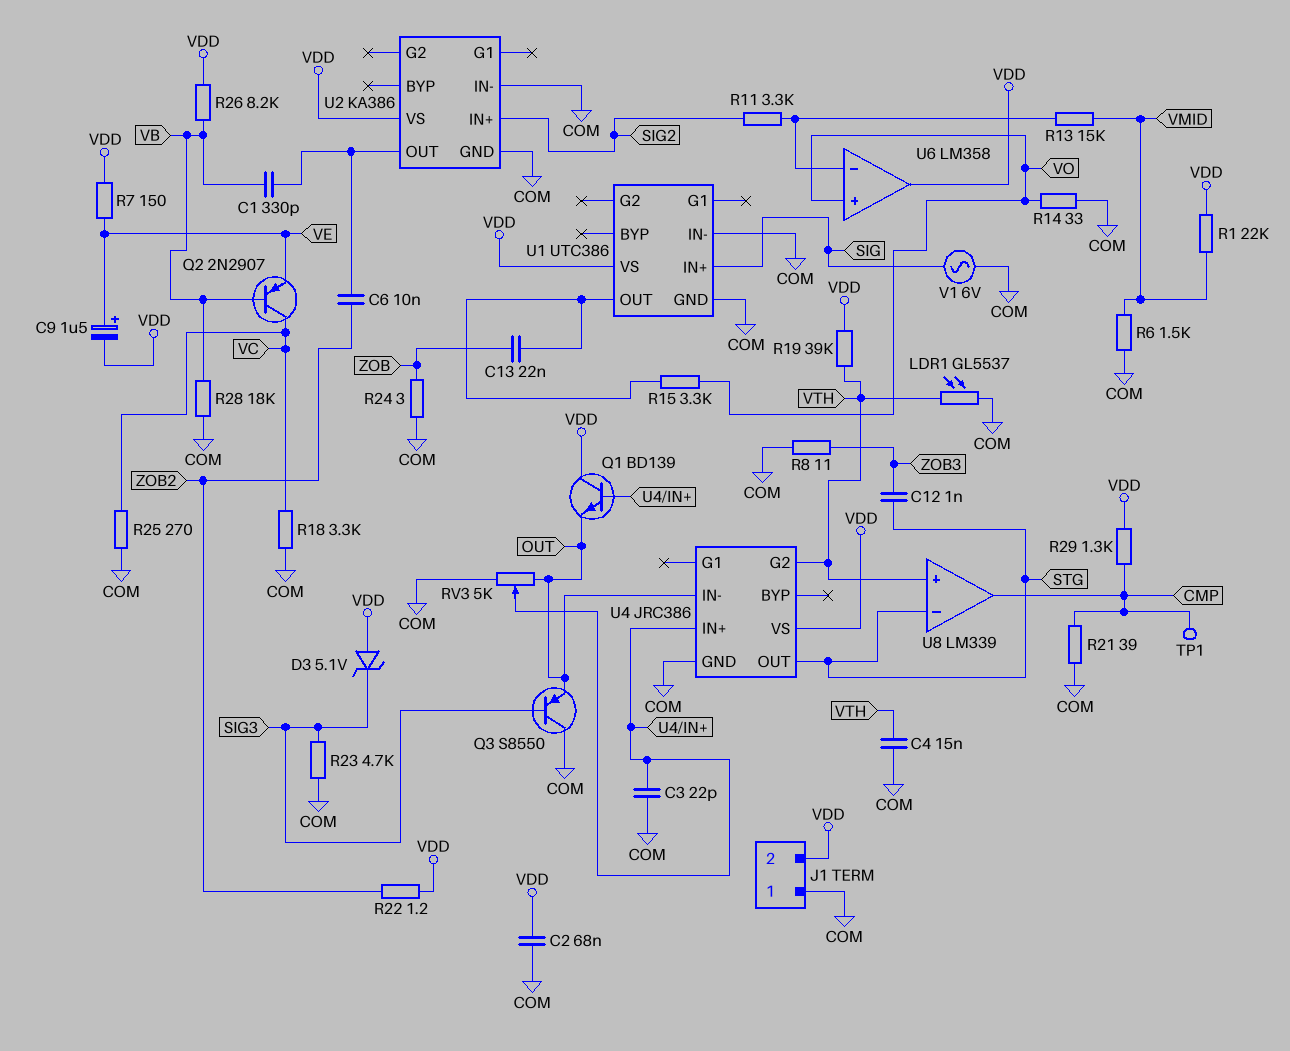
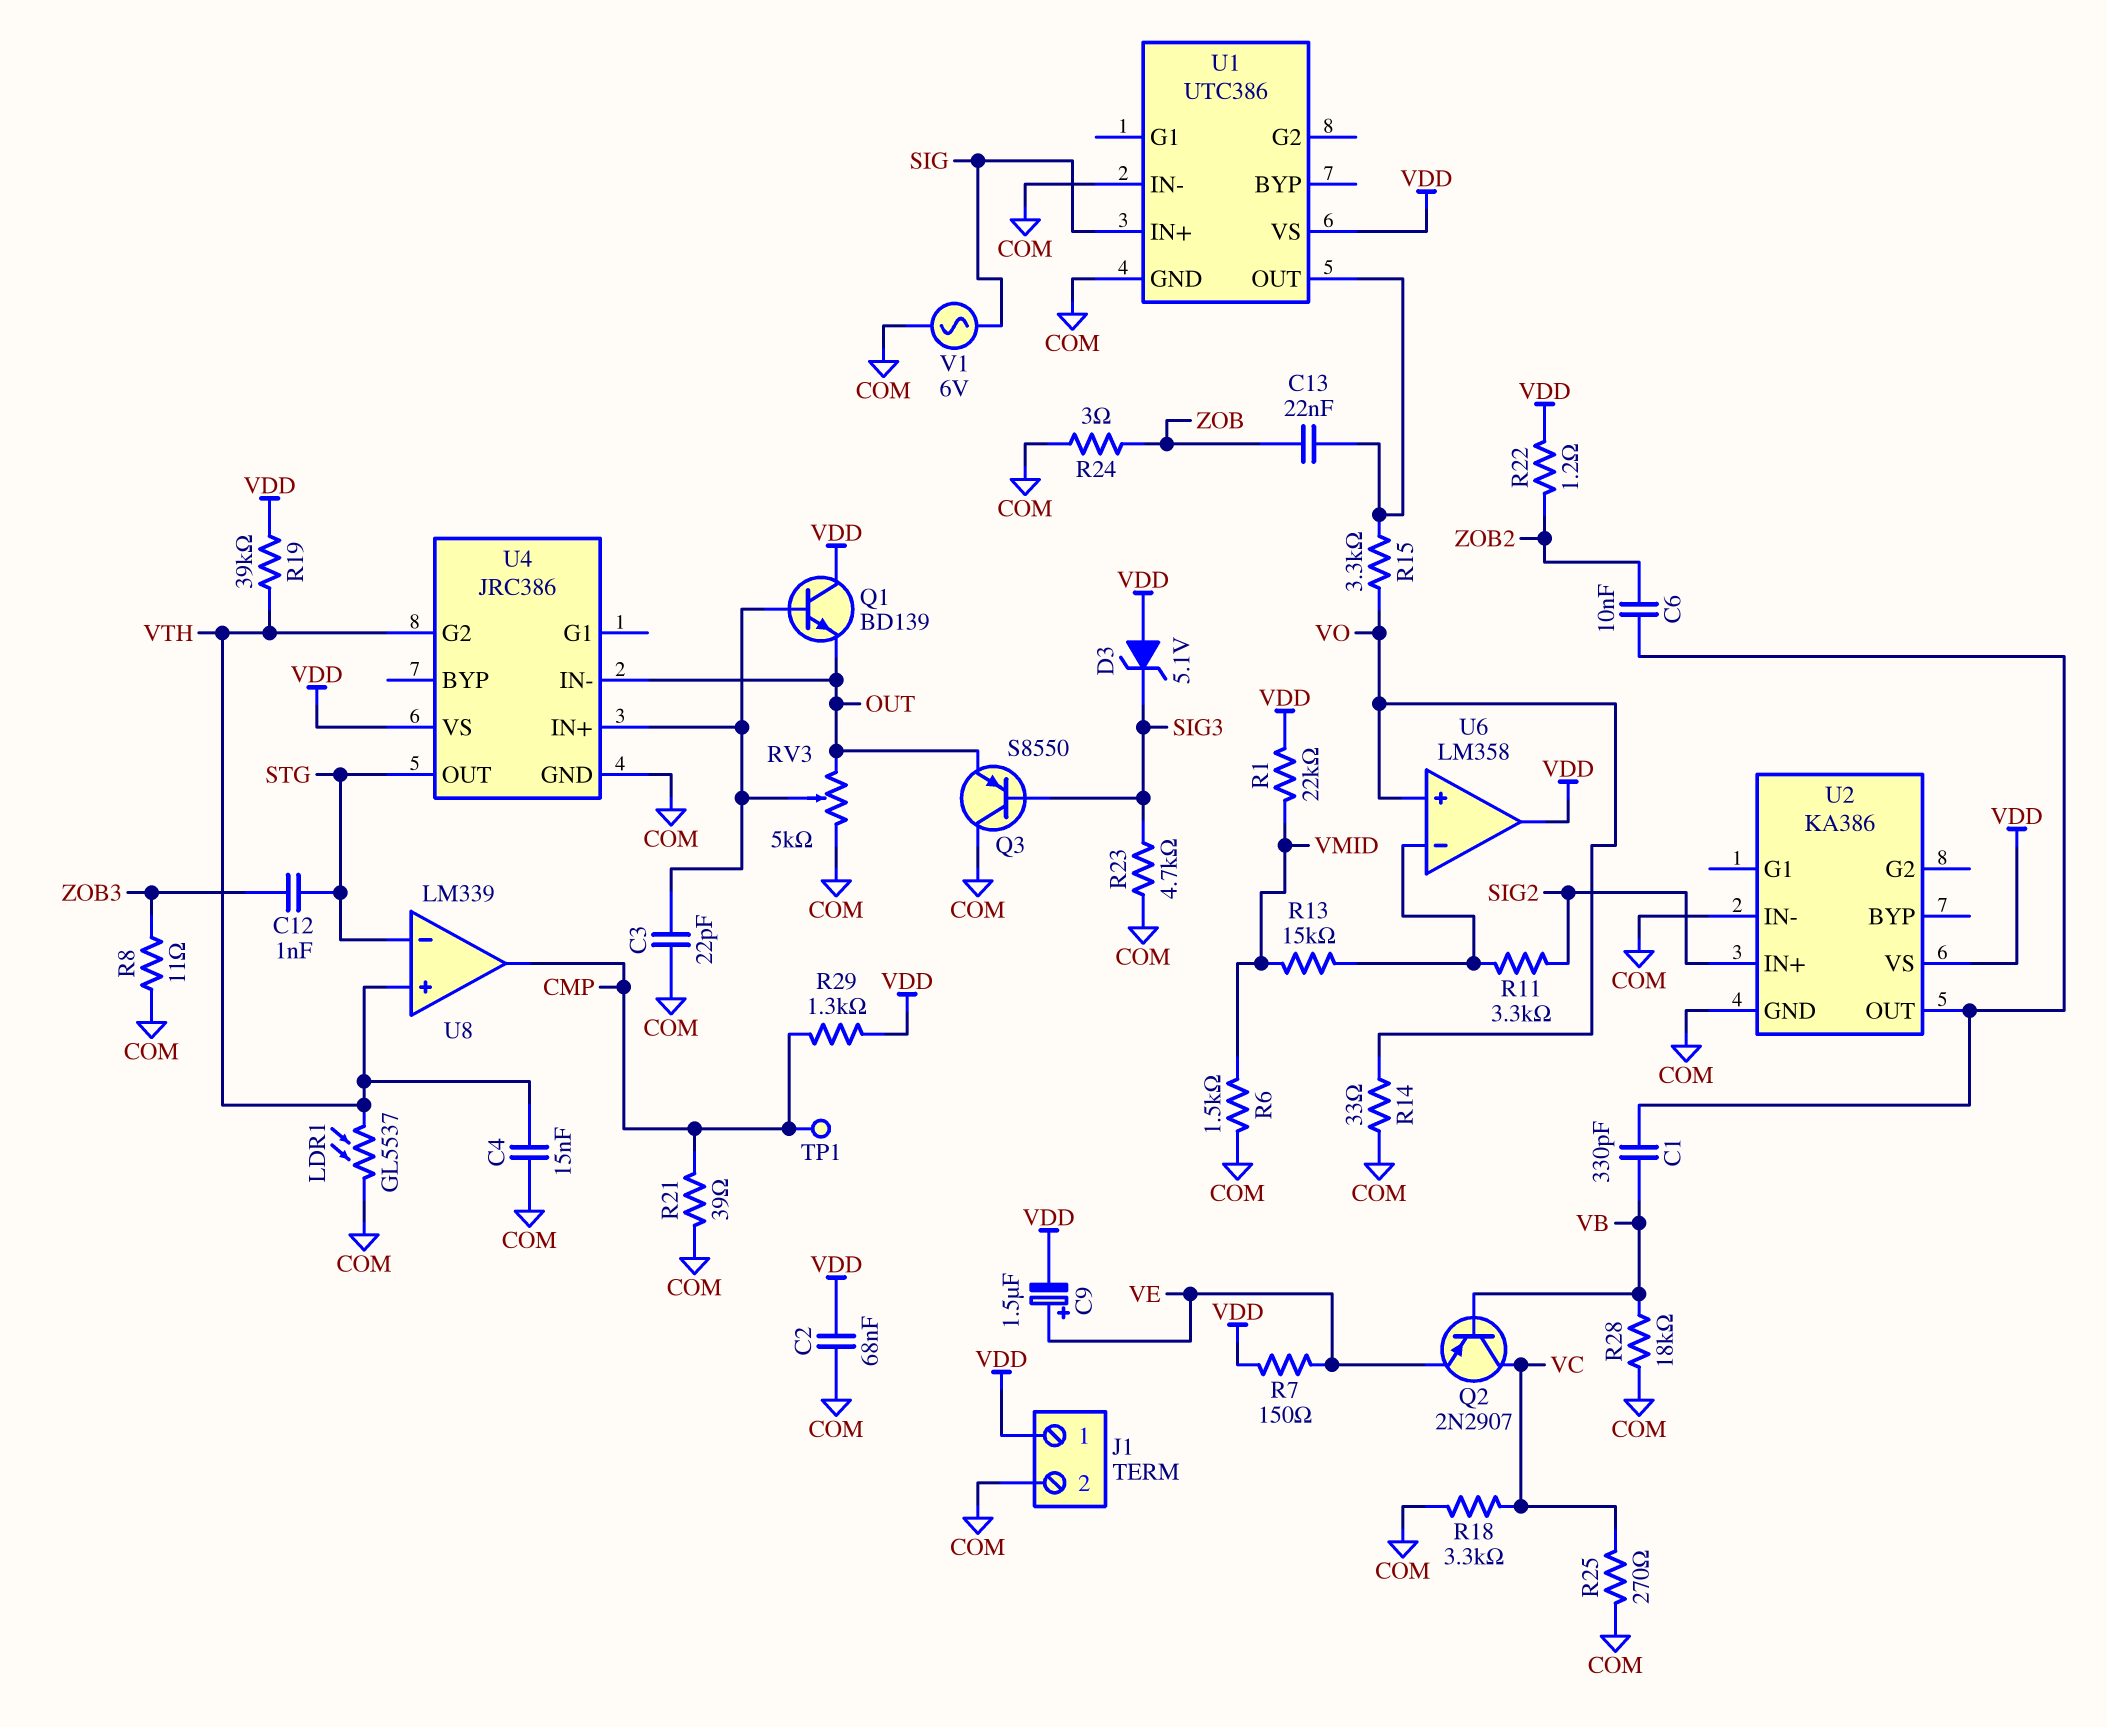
J1 pin 1: COM -> VDD
J1 pin 2: VDD -> COM
R26: 8.2k (VB, VDD) -> none

